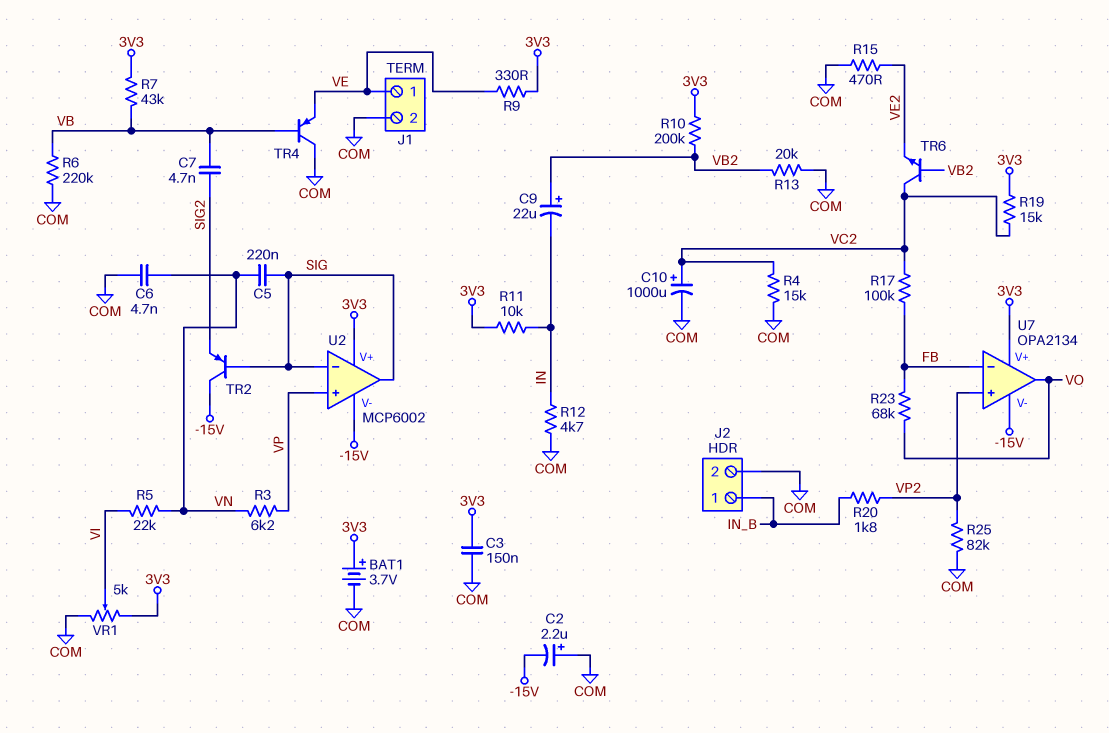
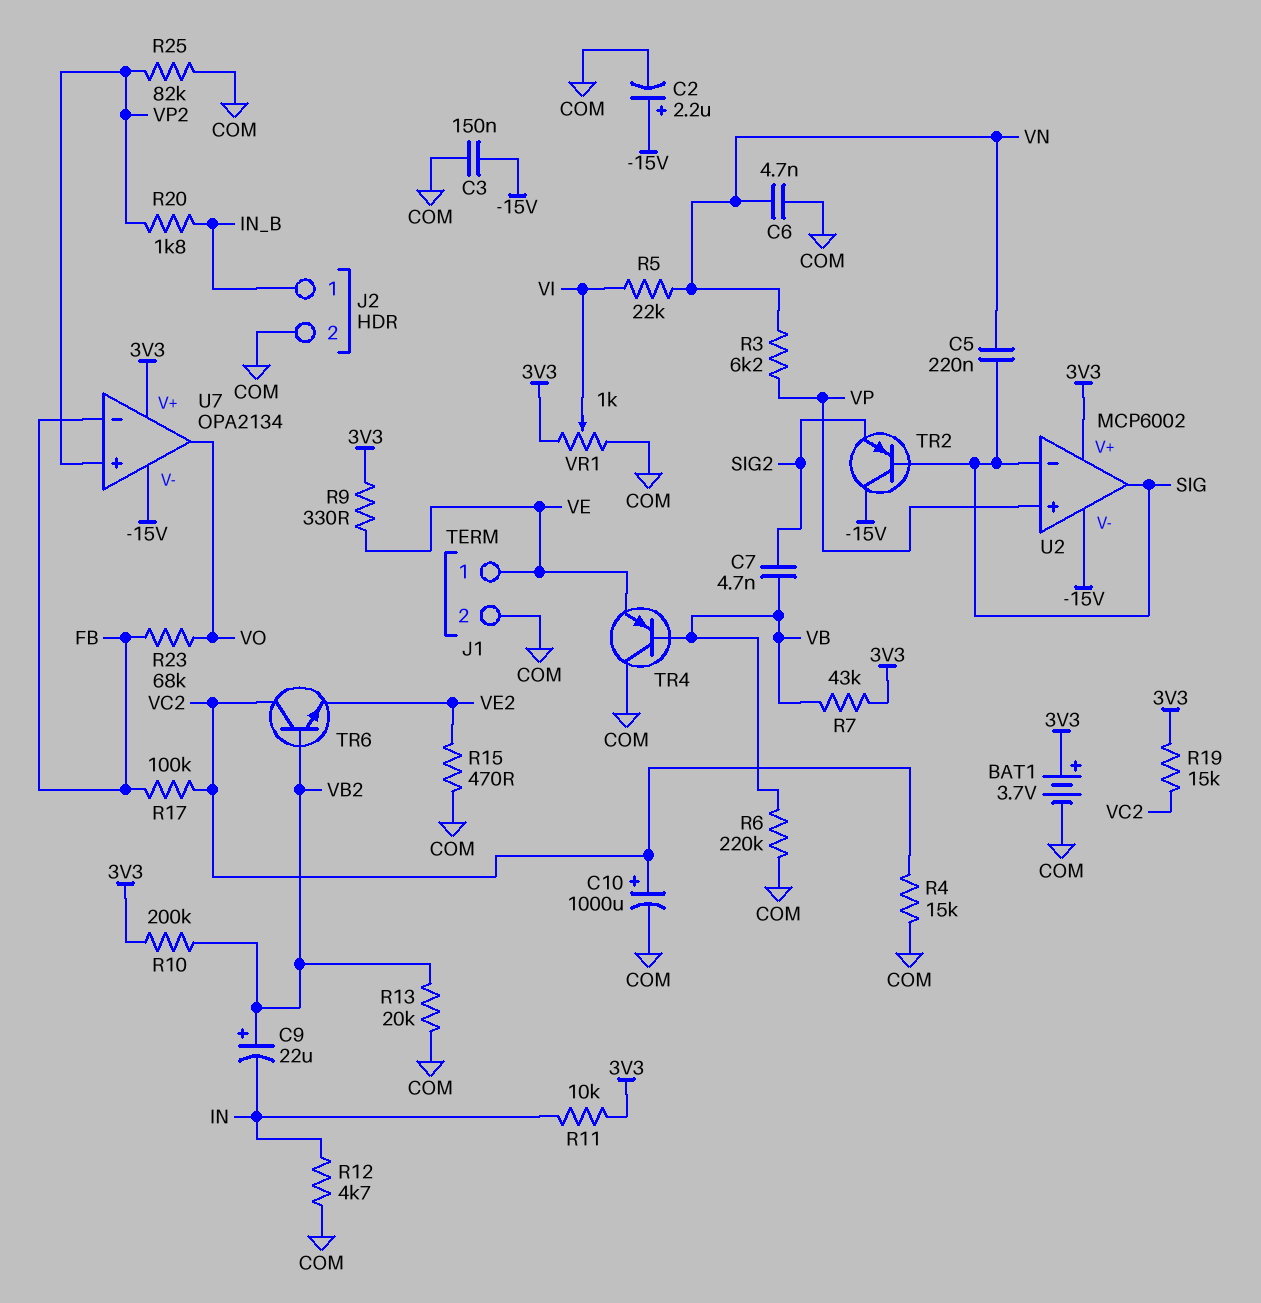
C2: 2.2uF (plus COM, minus -15V) -> 2.2uF (plus -15V, minus COM)
C3: 150nF (3V3, COM) -> 150nF (-15V, COM)
VR1: 5k (3V3, COM, wiper VI) -> 1k (3V3, COM, wiper VI)

